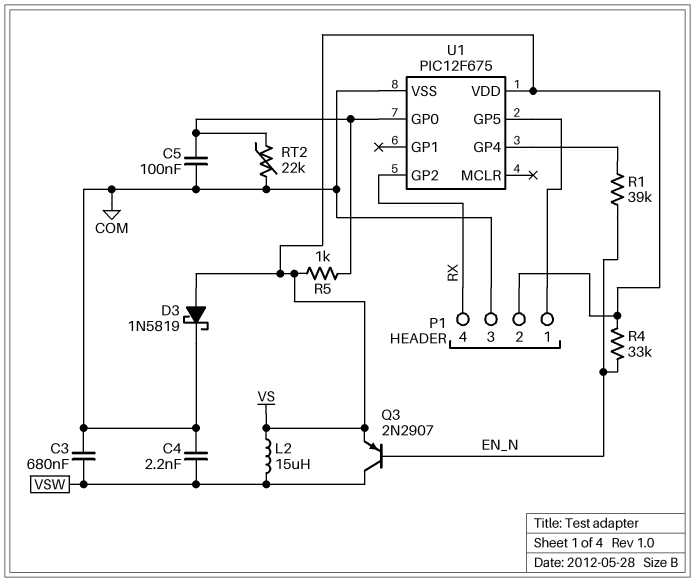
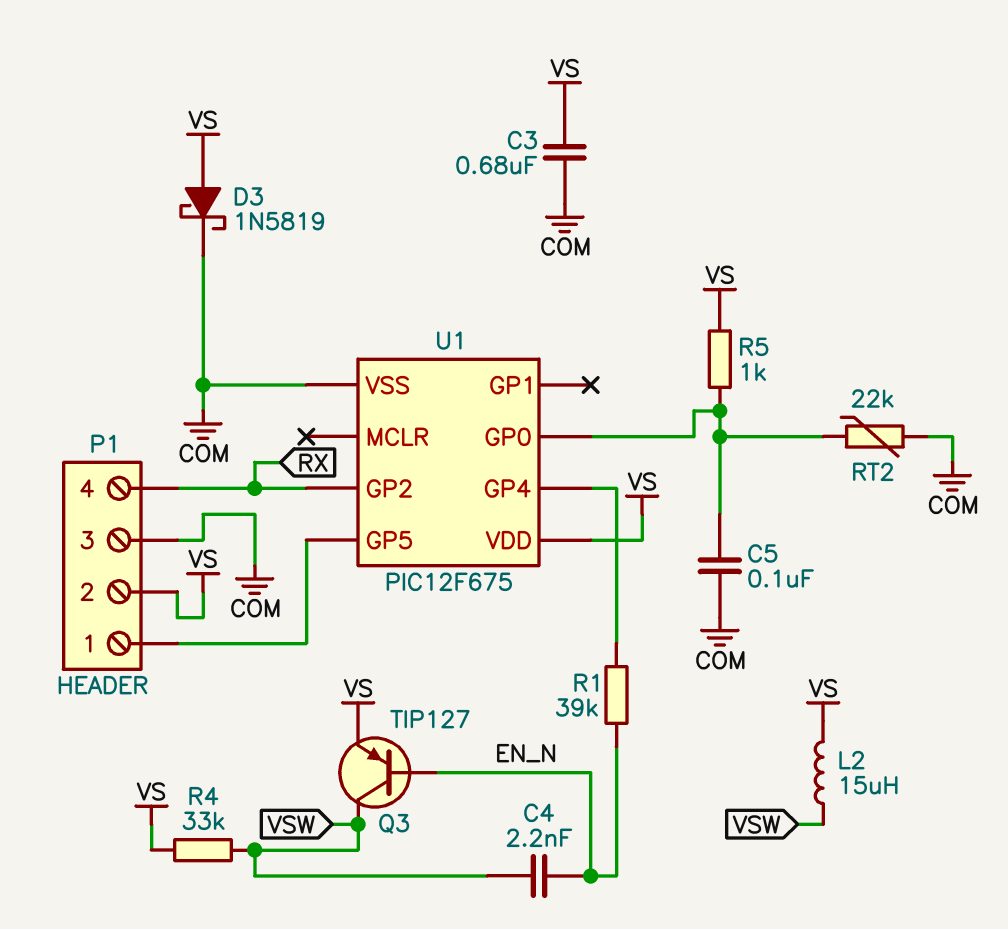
C3: 680nF (COM, VSW) -> 680nF (COM, VS)
C4: 2.2nF (COM, VSW) -> 2.2nF (EN_N, VSW)
Q3: PNP 2N2907 (B EN_N, C VSW, E VS) -> PNP TIP127 (B EN_N, C VSW, E VS)
R4: 33k (EN_N, VS) -> 33k (VS, VSW)

